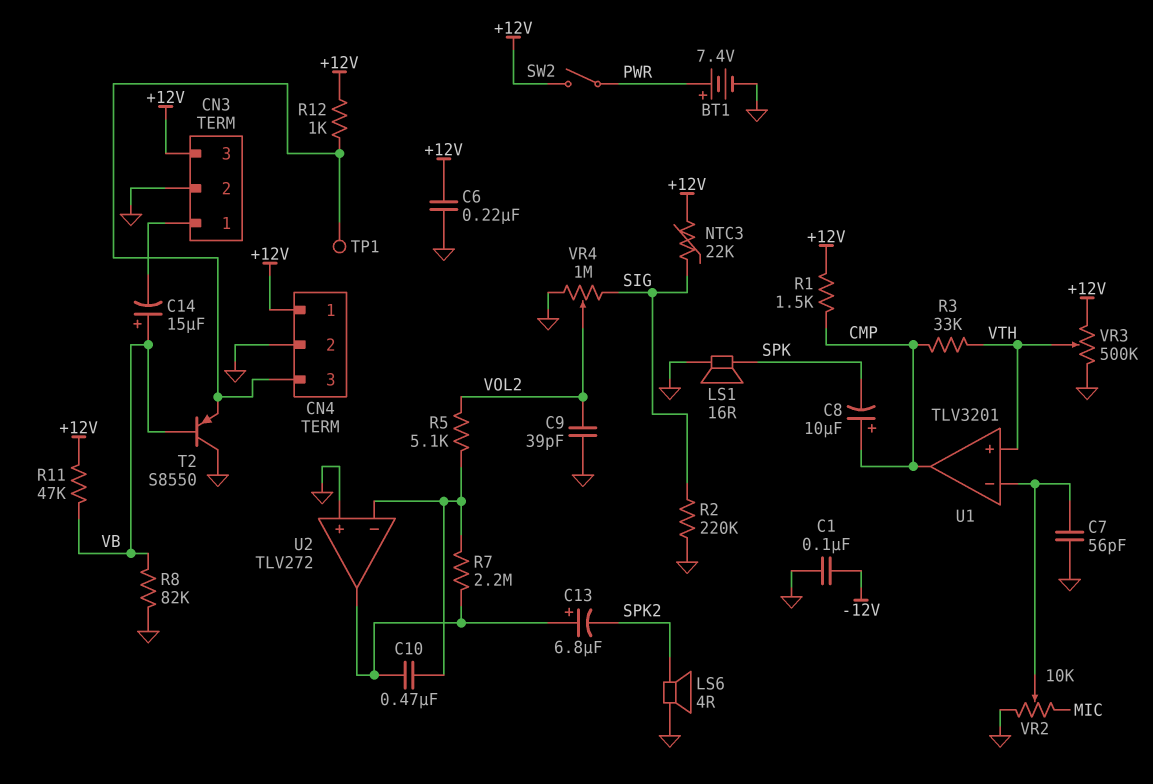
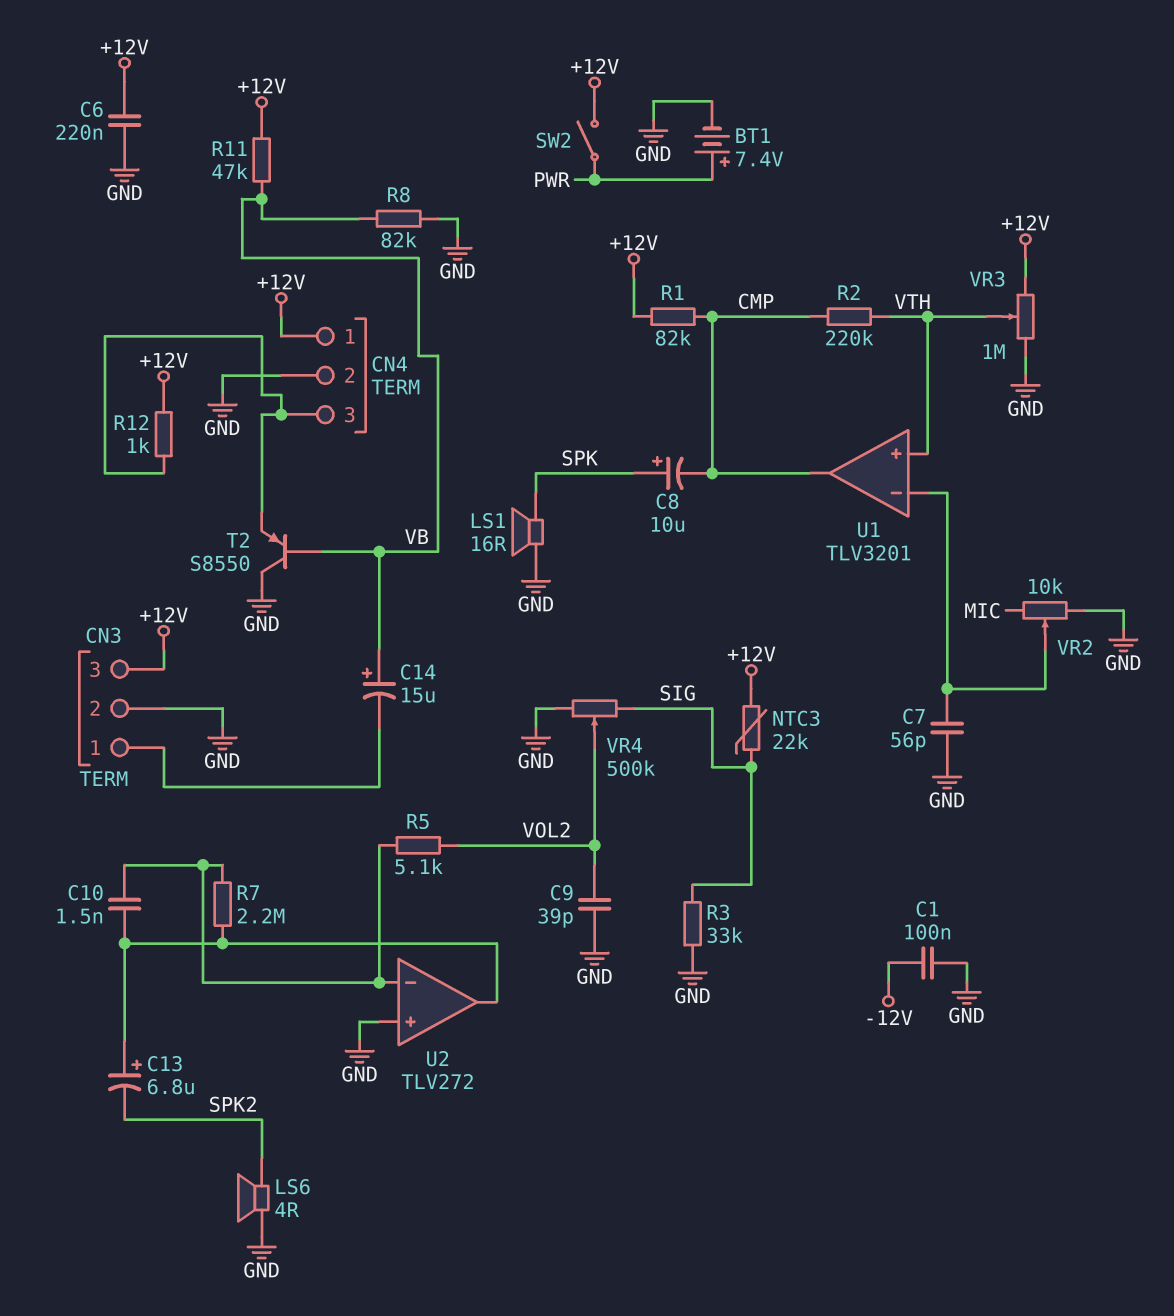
C8: 10uF (plus CMP, minus SPK) -> 10uF (plus SPK, minus CMP)
C10: 470nF (U2/in-, U2/out) -> 1.5nF (U2/in-, U2/out)
R1: 1.5k (+12V, CMP) -> 82k (+12V, CMP)
R2: 220k (GND, SIG) -> 220k (CMP, VTH)
R3: 33k (CMP, VTH) -> 33k (GND, SIG)
TP1: test point (CN4/3) -> none
VR3: 500k (+12V, GND, wiper VTH) -> 1M (+12V, GND, wiper VTH)
VR4: 1M (GND, SIG, wiper VOL2) -> 500k (GND, SIG, wiper VOL2)

